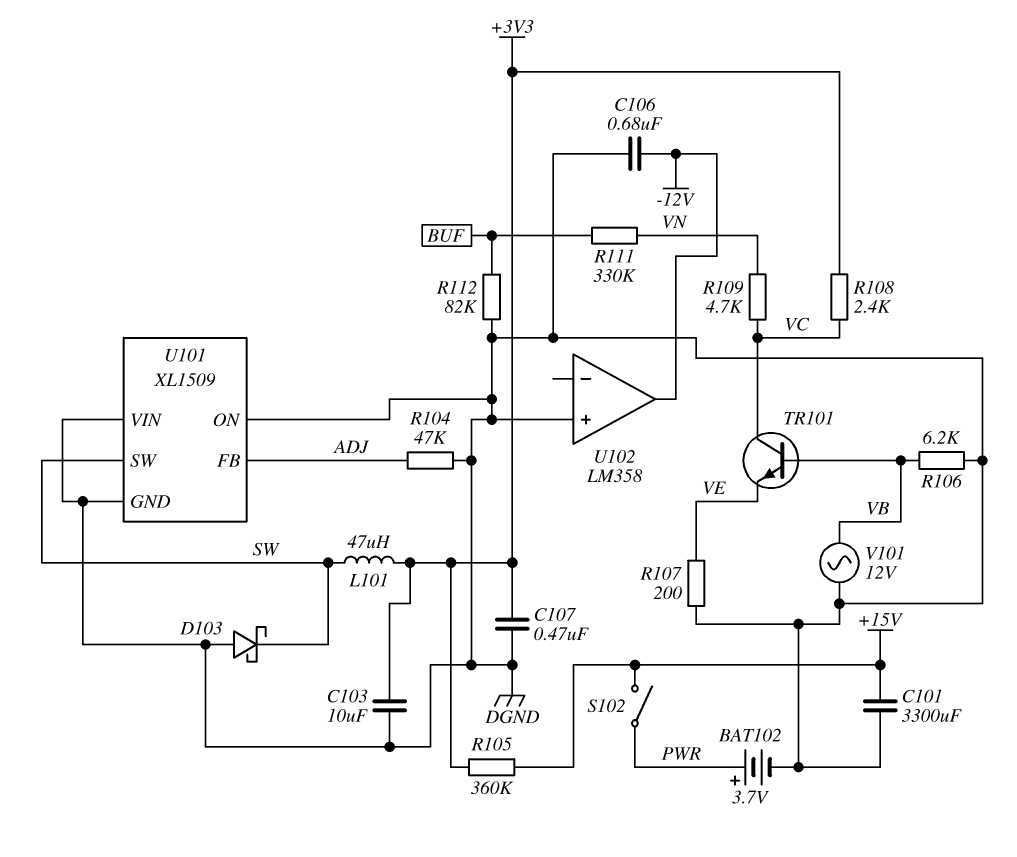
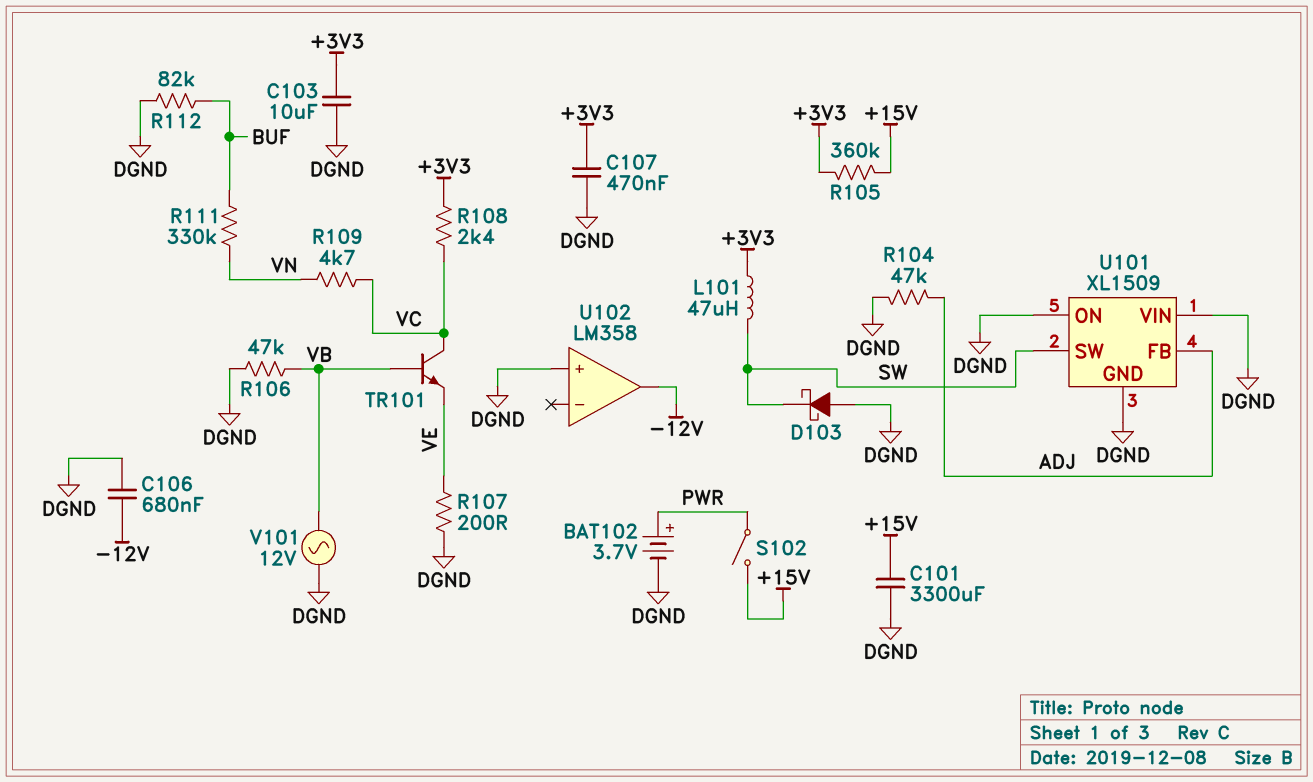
R106: 6.2k (DGND, VB) -> 47k (DGND, VB)

